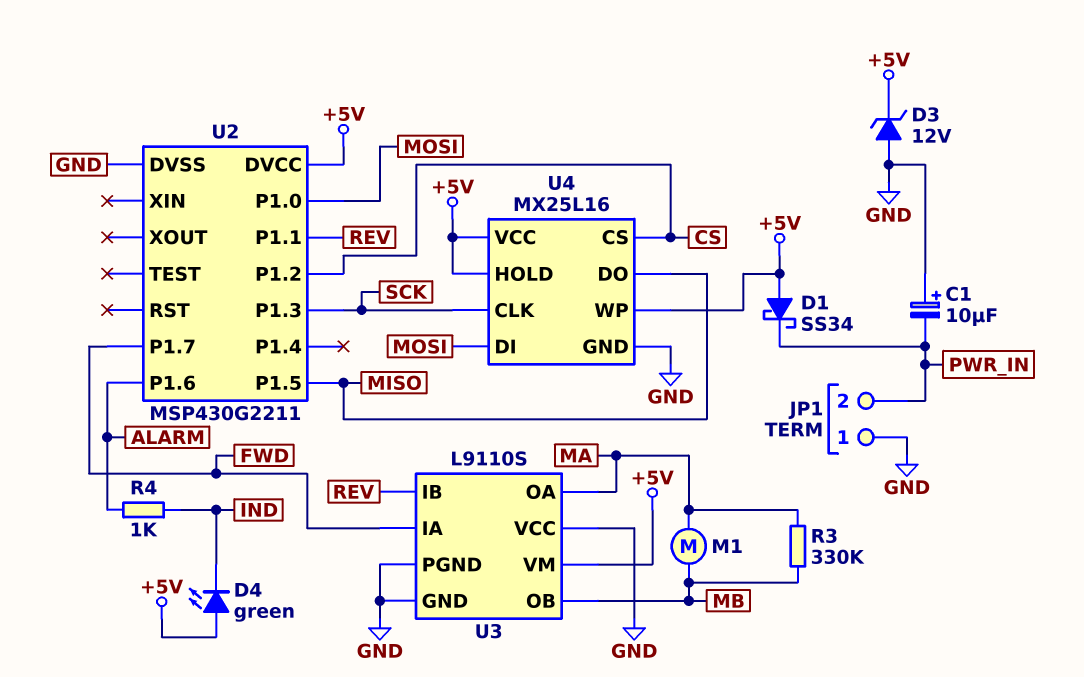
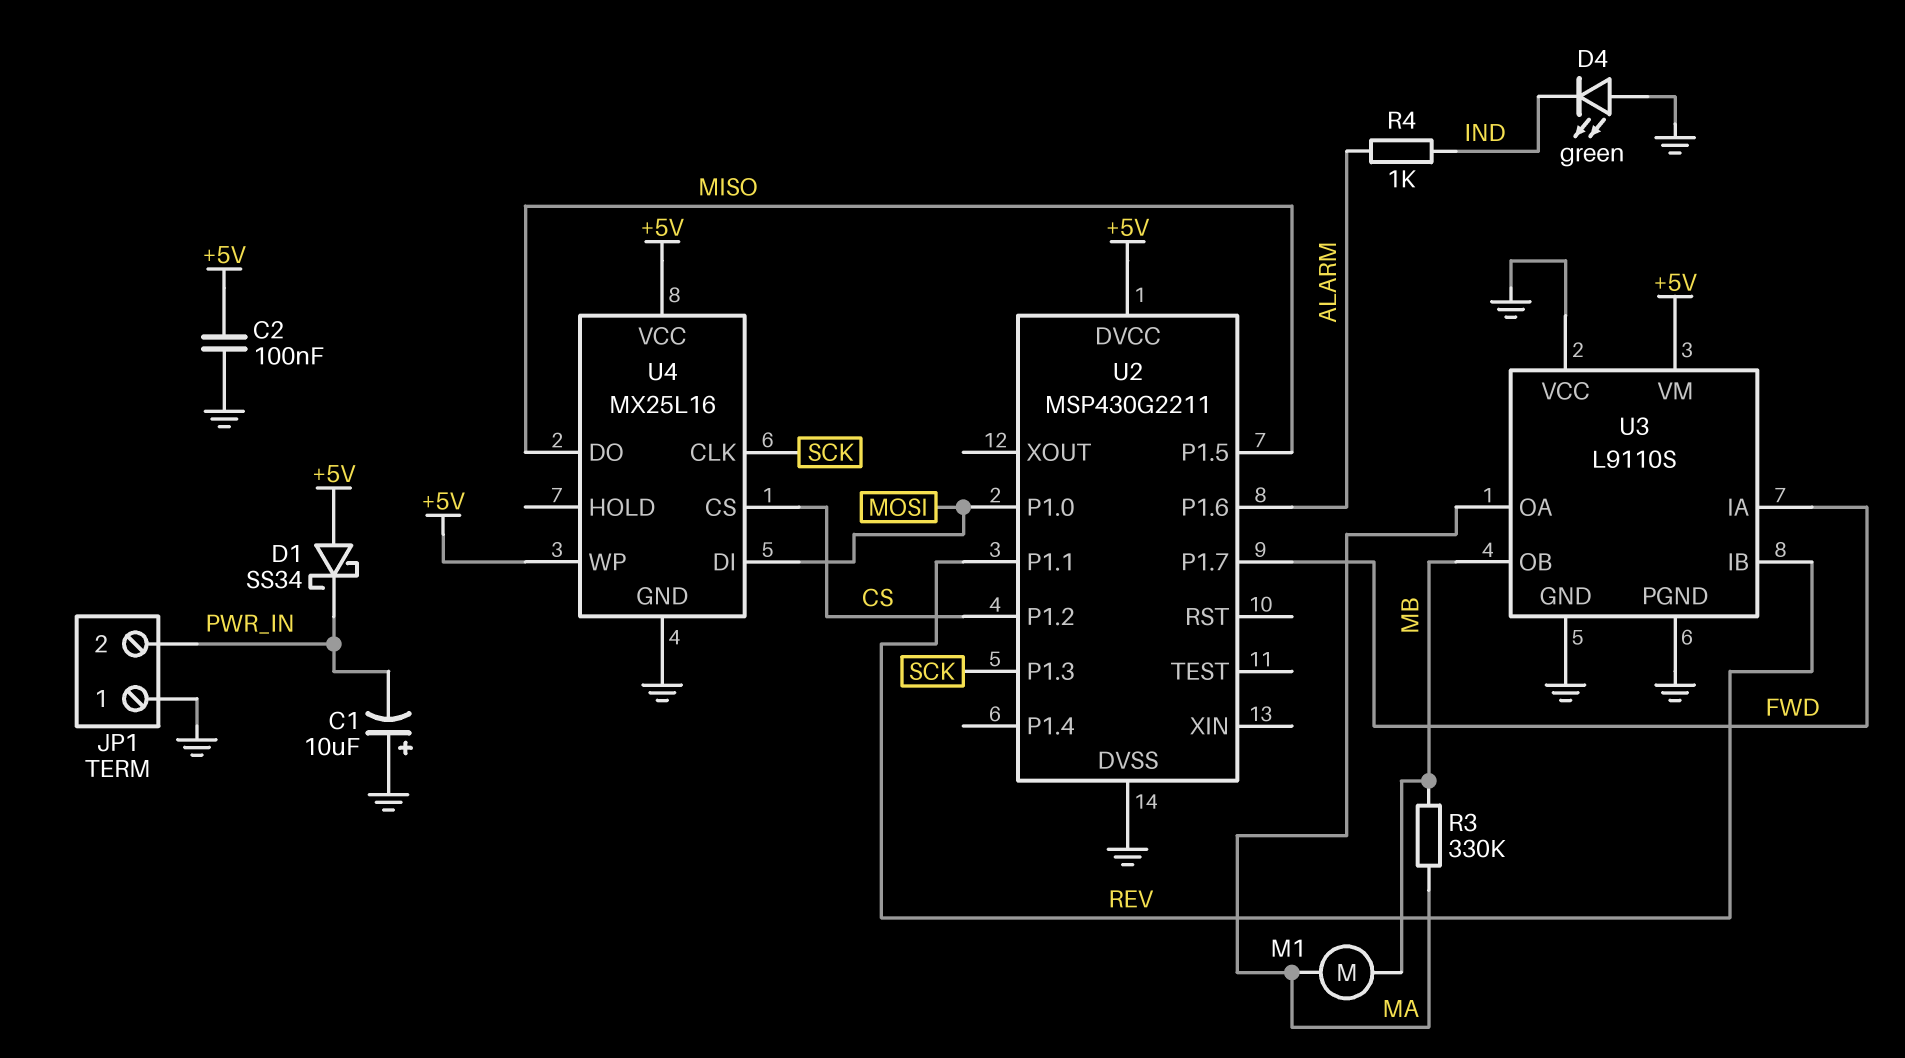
C2: none -> 100nF (+5V, GND)
D3: zener 12V (A GND, K +5V) -> none
D4: LED green (A +5V, K IND) -> LED green (A GND, K IND)
U4 pin HOLD: +5V -> none

